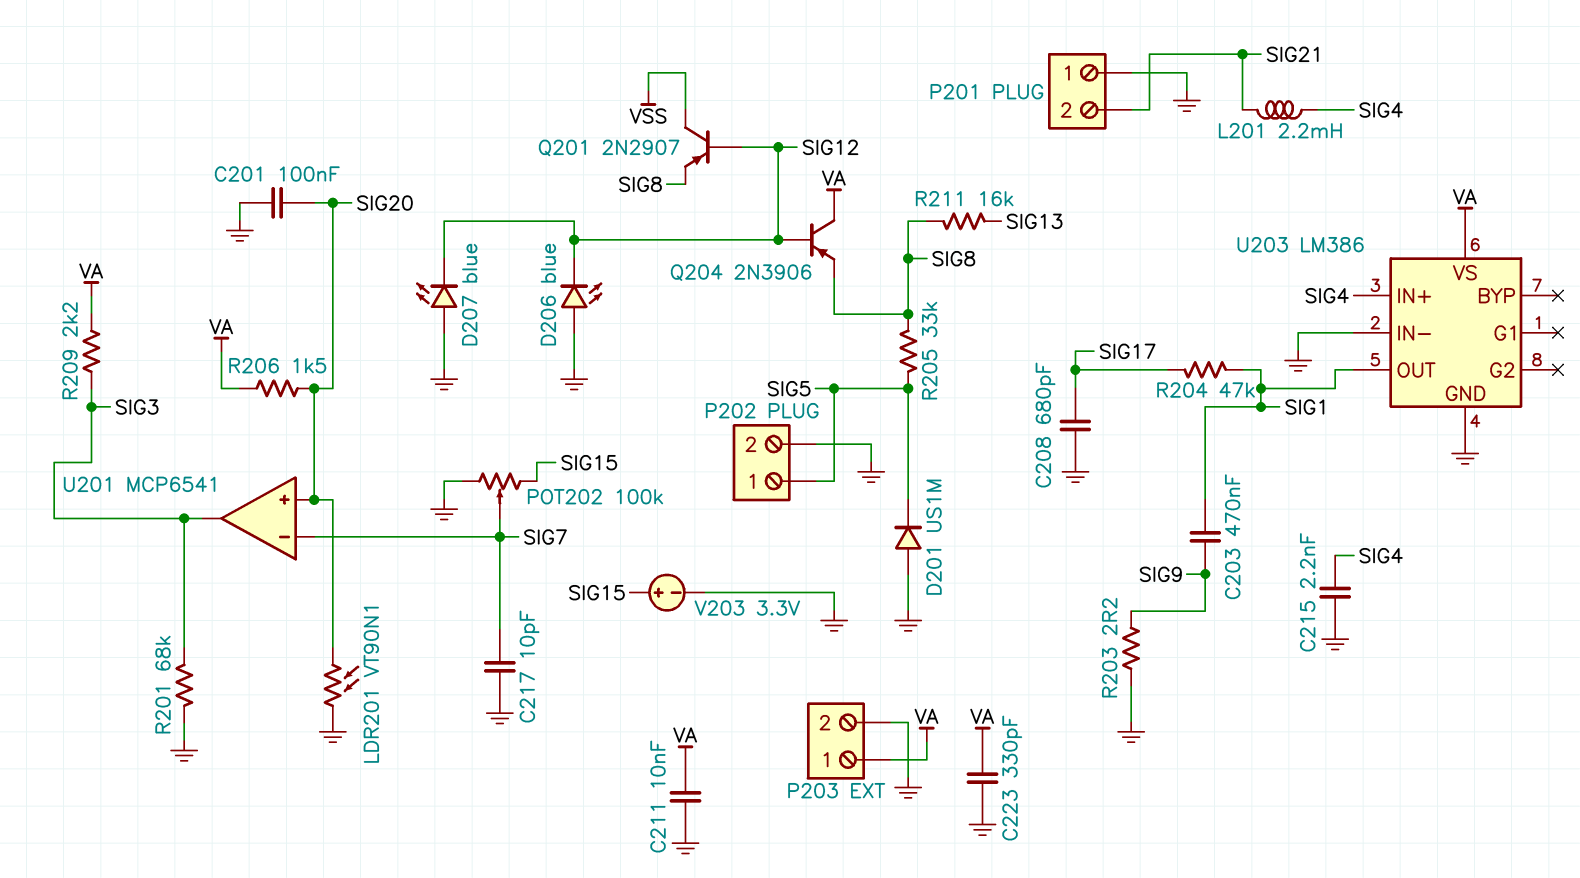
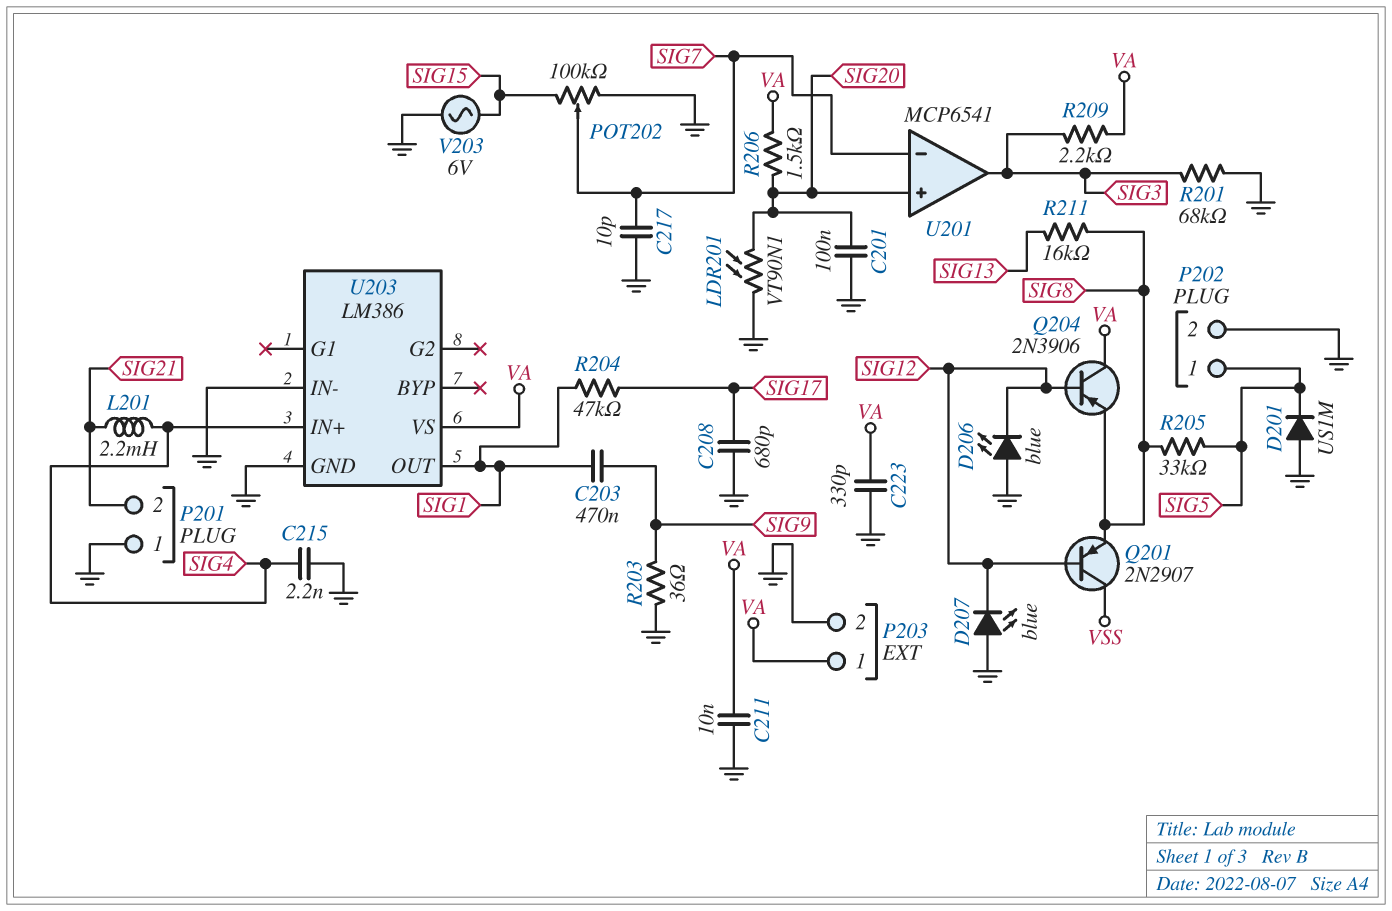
R203: 2.2 (GND, SIG9) -> 36 (GND, SIG9)
V203: 3.3V (plus SIG15, minus GND) -> AC 6V (GND, SIG15)

